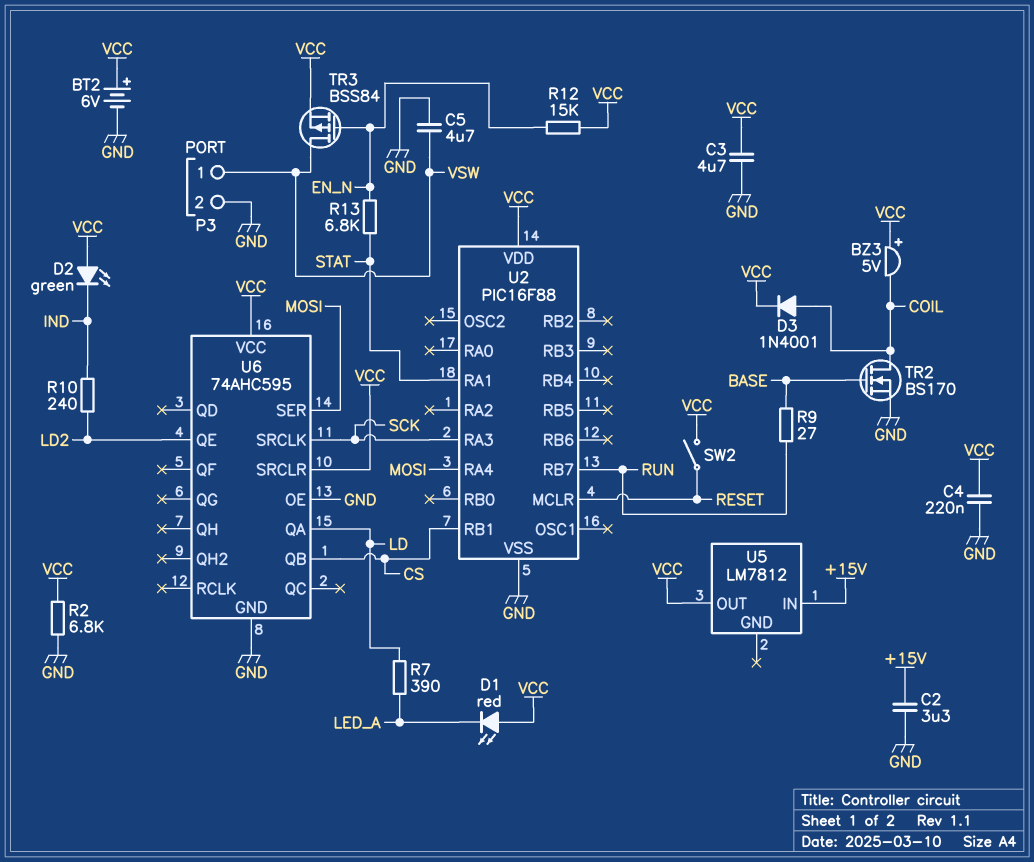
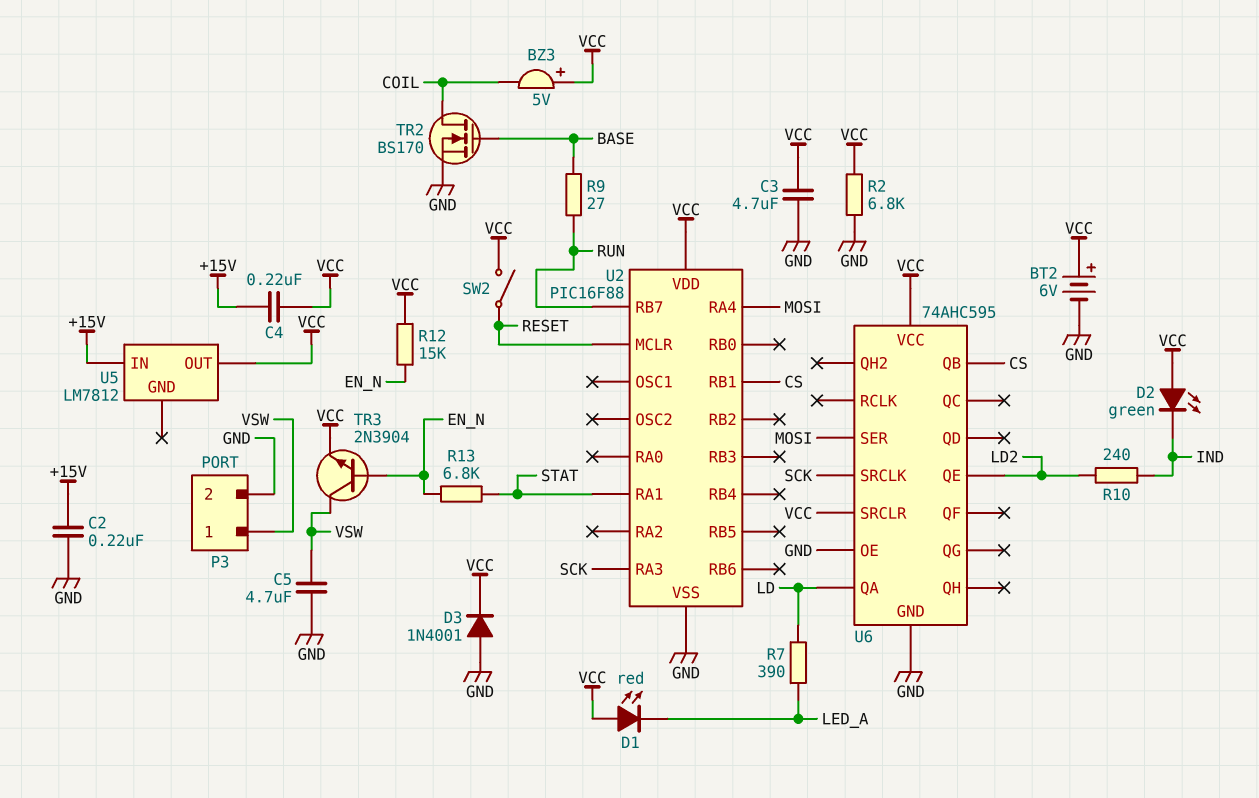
C2: 3.3uF (+15V, GND) -> 220nF (+15V, GND)
C4: 220nF (GND, VCC) -> 220nF (+15V, VCC)
D3: diode 1N4001 (A COIL, K VCC) -> diode 1N4001 (A GND, K VCC)
TR3: PMOS BSS84 (G EN_N, D VSW, S VCC) -> NPN 2N3904 (B EN_N, C VSW, E VCC)

